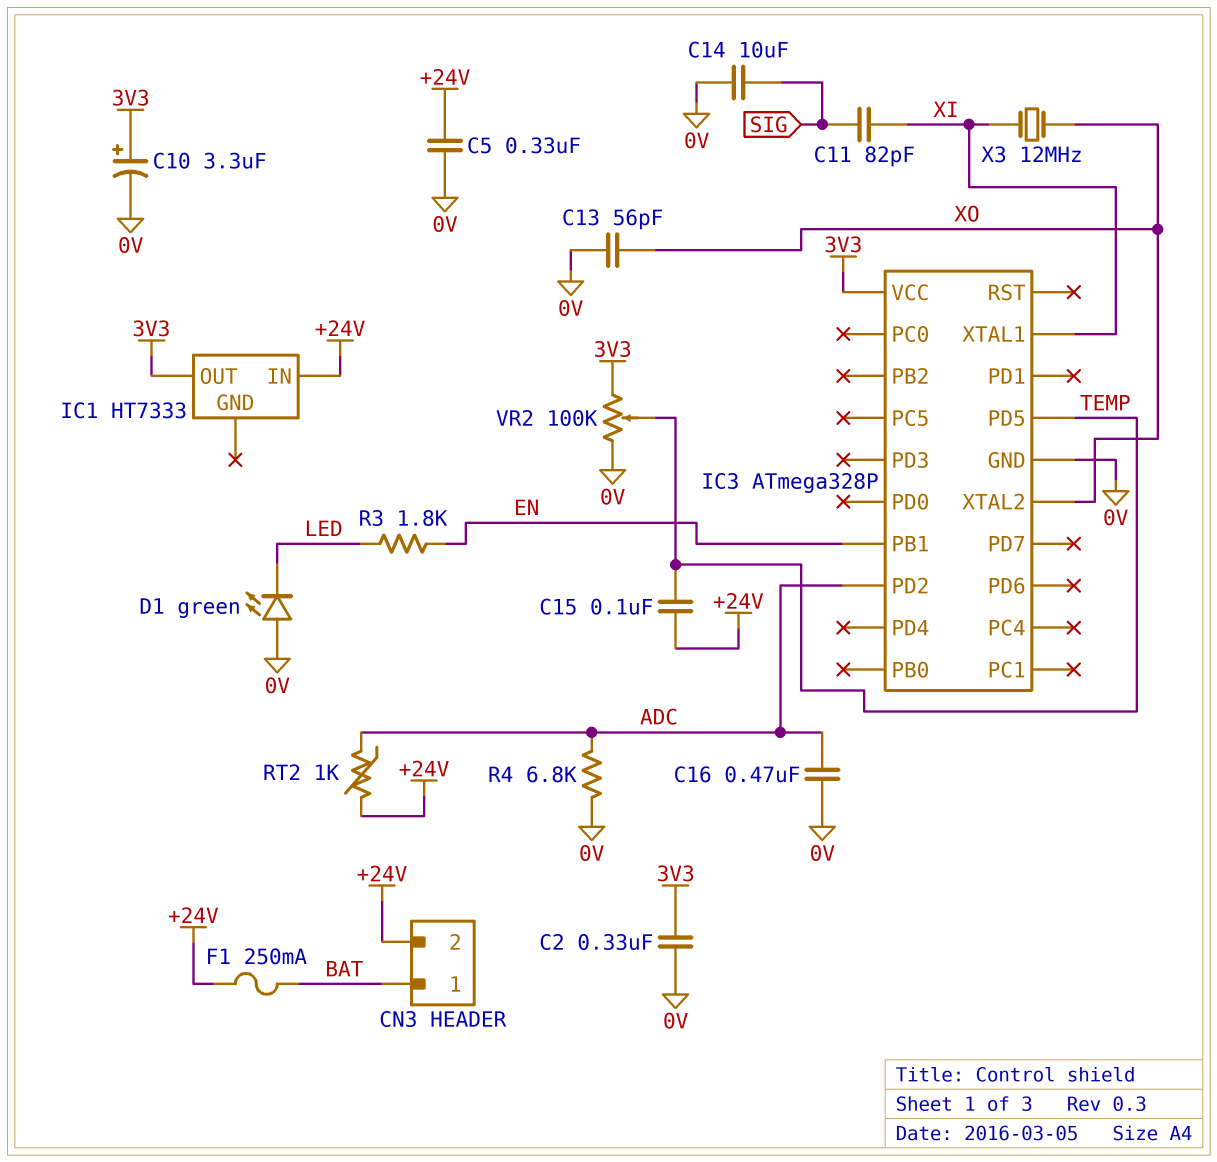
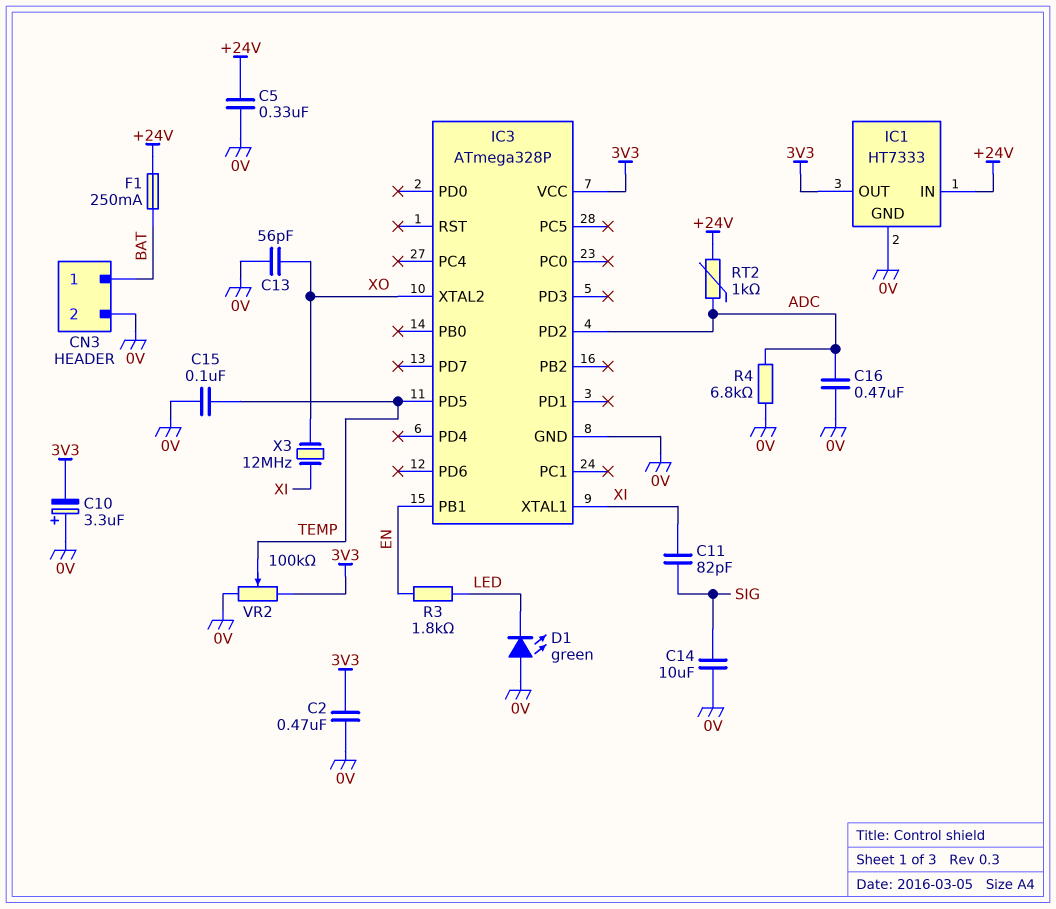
C2: 330nF (0V, 3V3) -> 470nF (0V, 3V3)
C10: 3.3uF (plus 3V3, minus 0V) -> 3.3uF (plus 0V, minus 3V3)
C15: 100nF (+24V, TEMP) -> 100nF (0V, TEMP)
CN3 pin 2: +24V -> 0V
IC1 pin GND: none -> 0V

